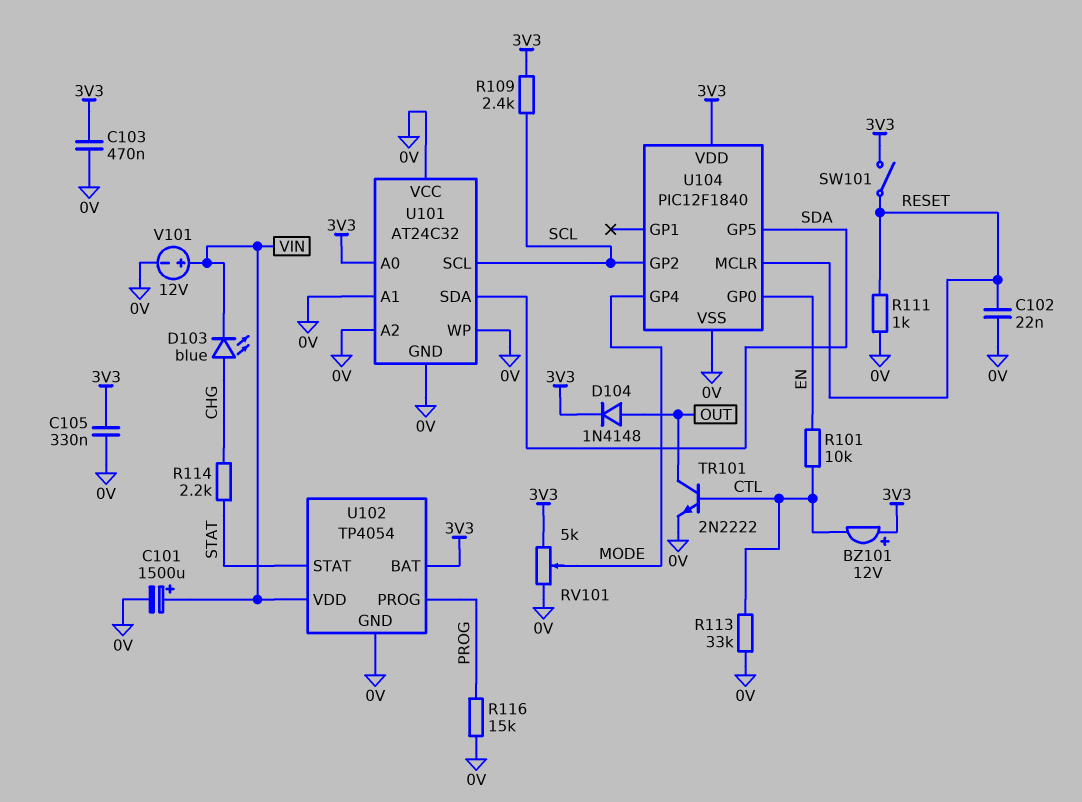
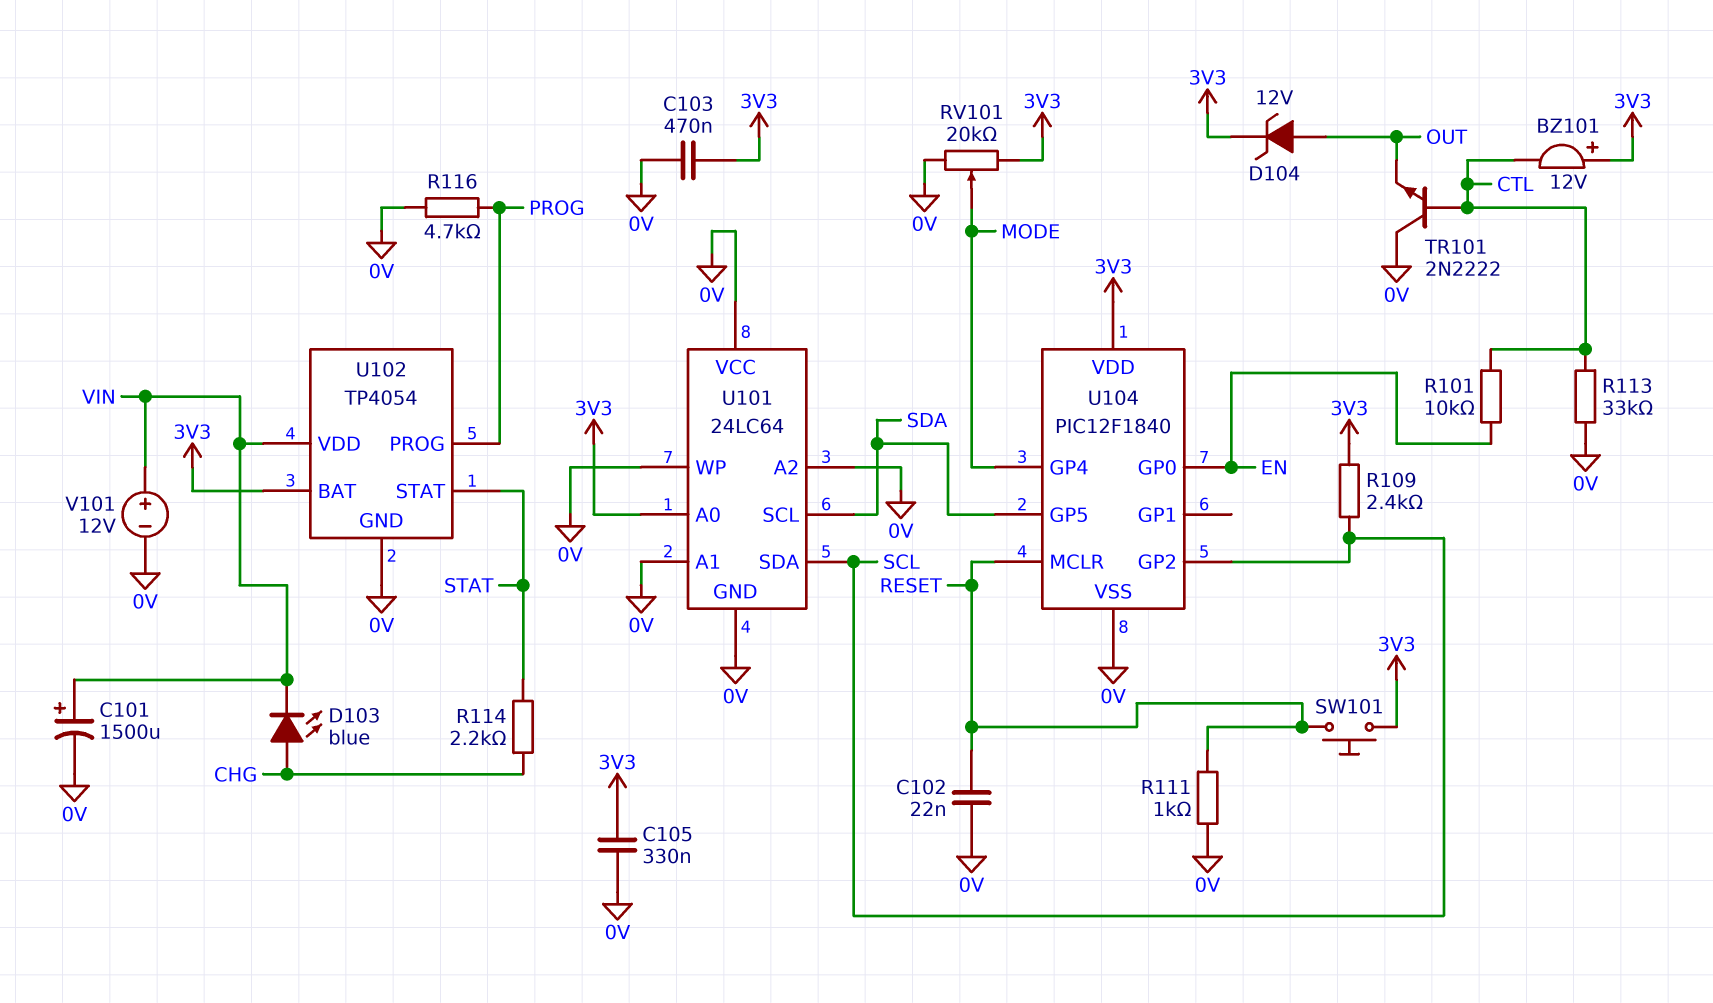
D104: diode 1N4148 (A OUT, K 3V3) -> zener 12V (A OUT, K 3V3)
R116: 15k (0V, PROG) -> 4.7k (0V, PROG)
RV101: 5k (0V, 3V3, wiper MODE) -> 20k (0V, 3V3, wiper MODE)
SW101: switch (3V3, RESET) -> button (3V3, RESET)
TR101: NPN 2N2222 (B CTL, C OUT, E 0V) -> NPN 2N2222 (B CTL, C 0V, E OUT)
U101: AT24C32 -> 24LC64
U101 pin SCL: SCL -> SDA
U101 pin SDA: SDA -> SCL

